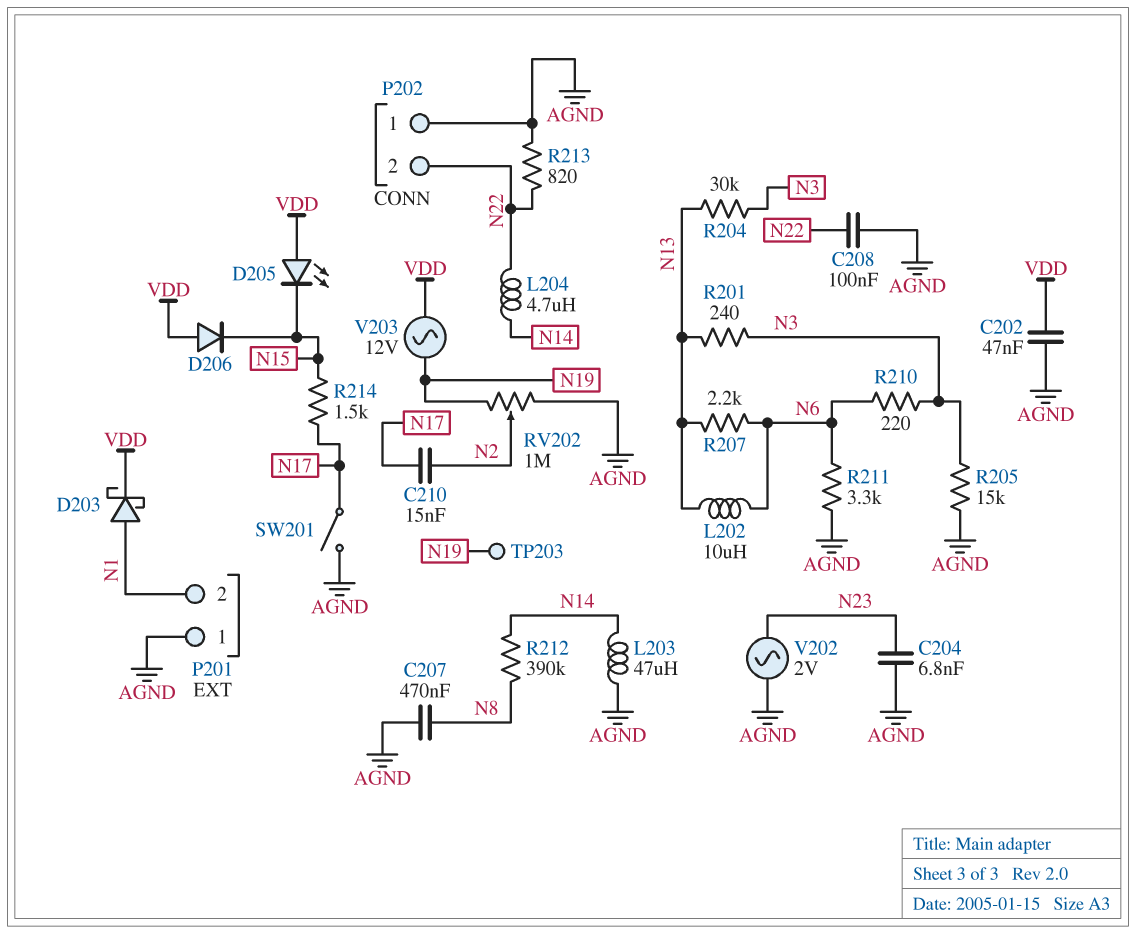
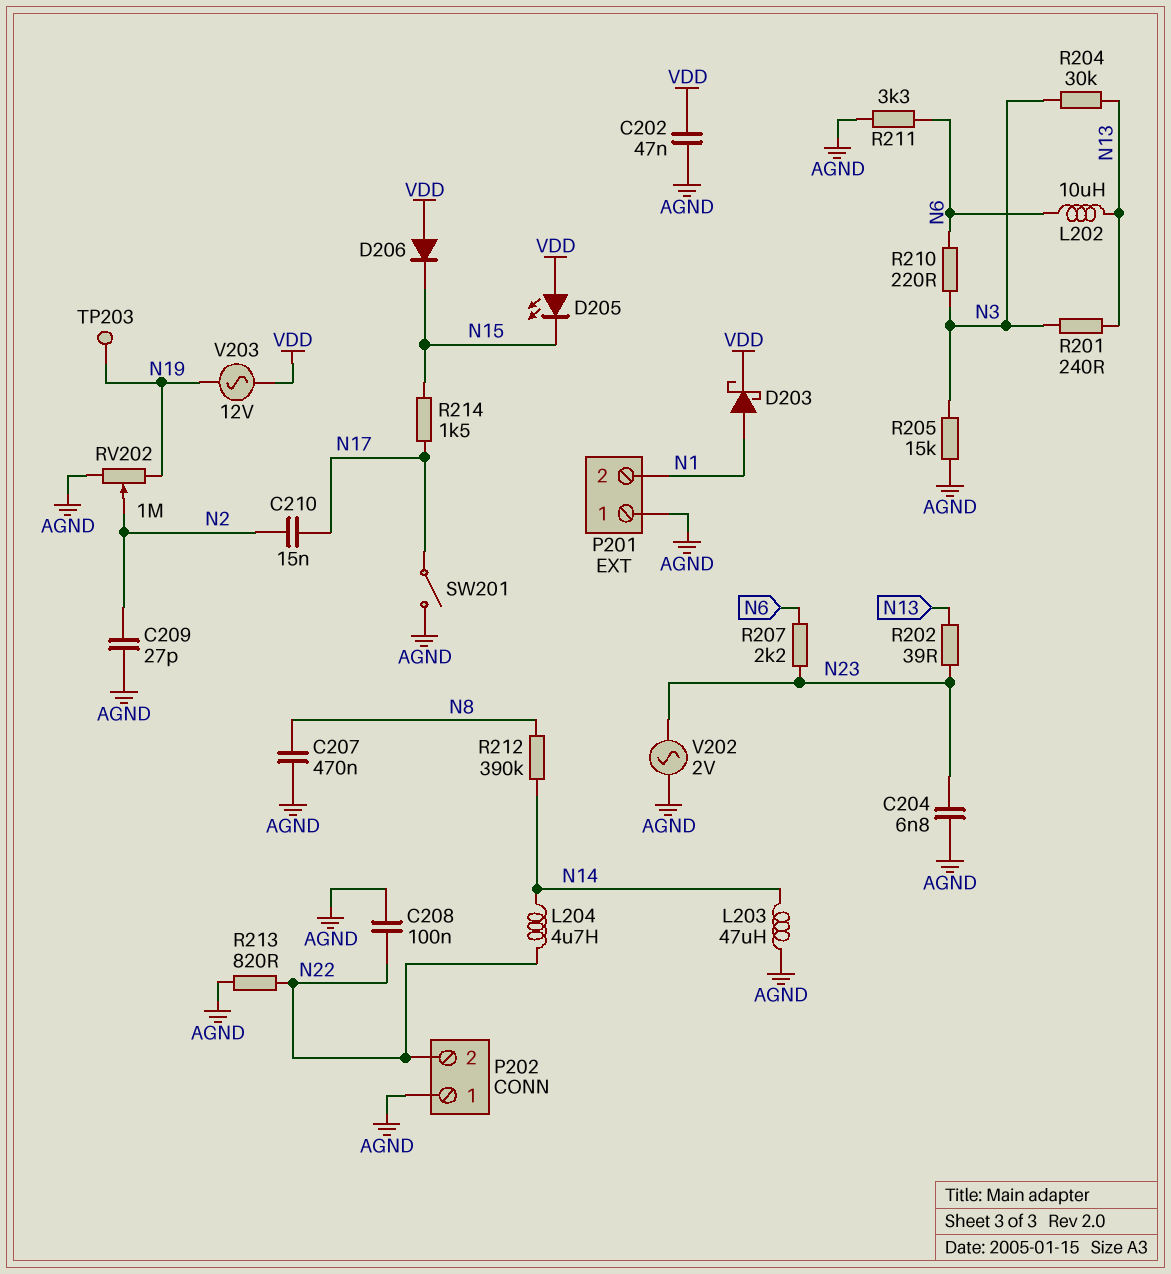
C209: none -> 27pF (AGND, N2)
R202: none -> 39 (N13, N23)
R207: 2.2k (N6, N13) -> 2.2k (N6, N23)

